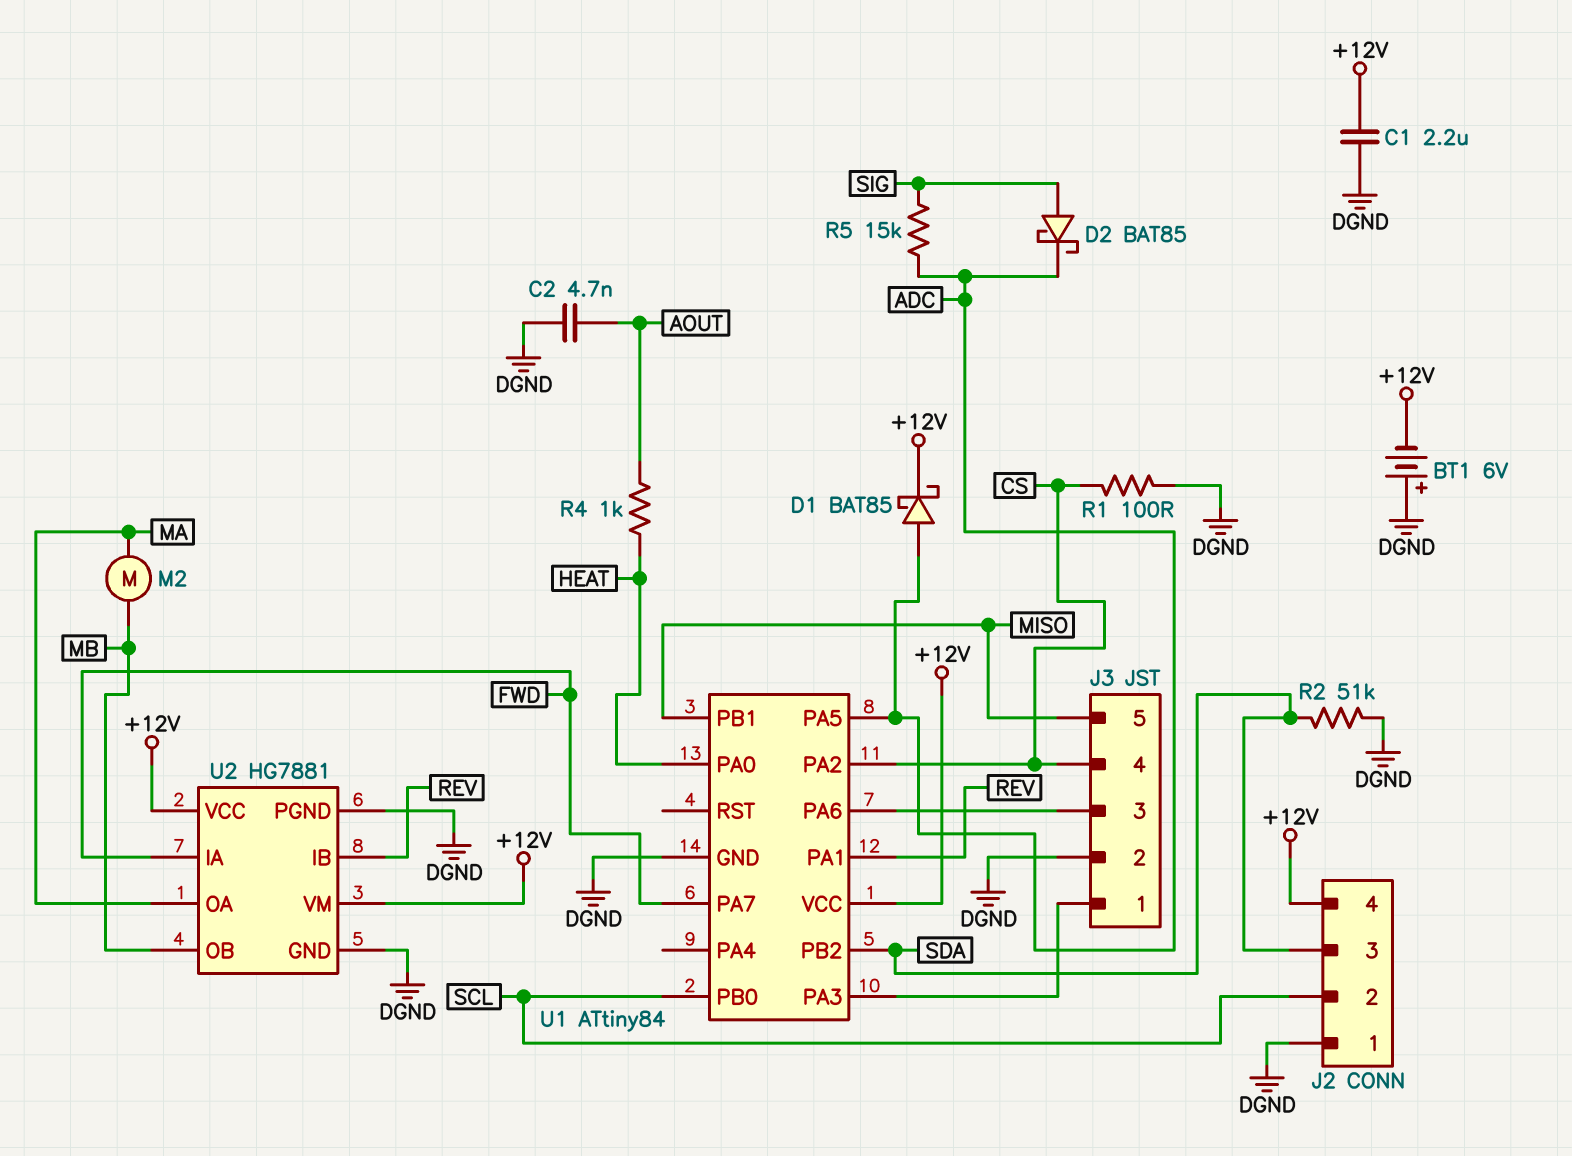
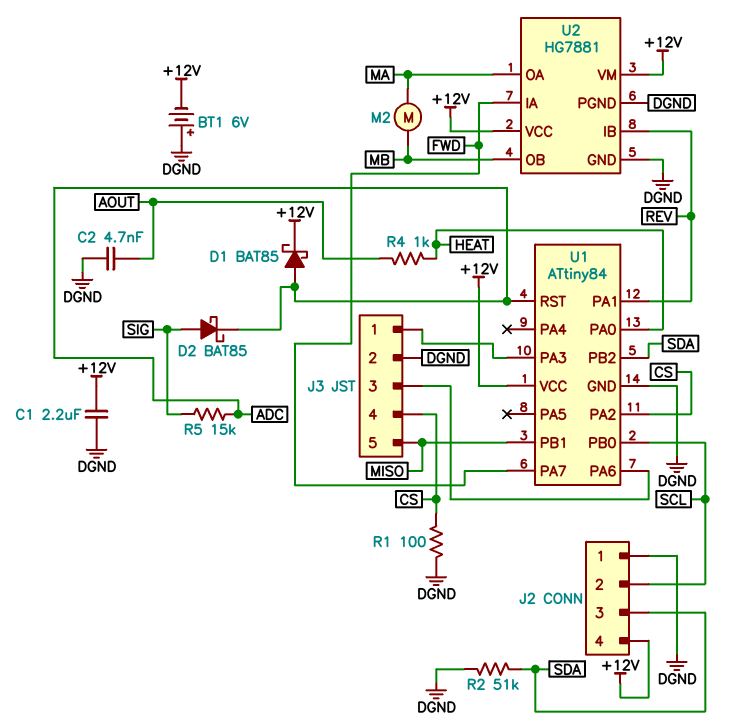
U1 pin PA5: ADC -> none
U1 pin RST: none -> ADC

